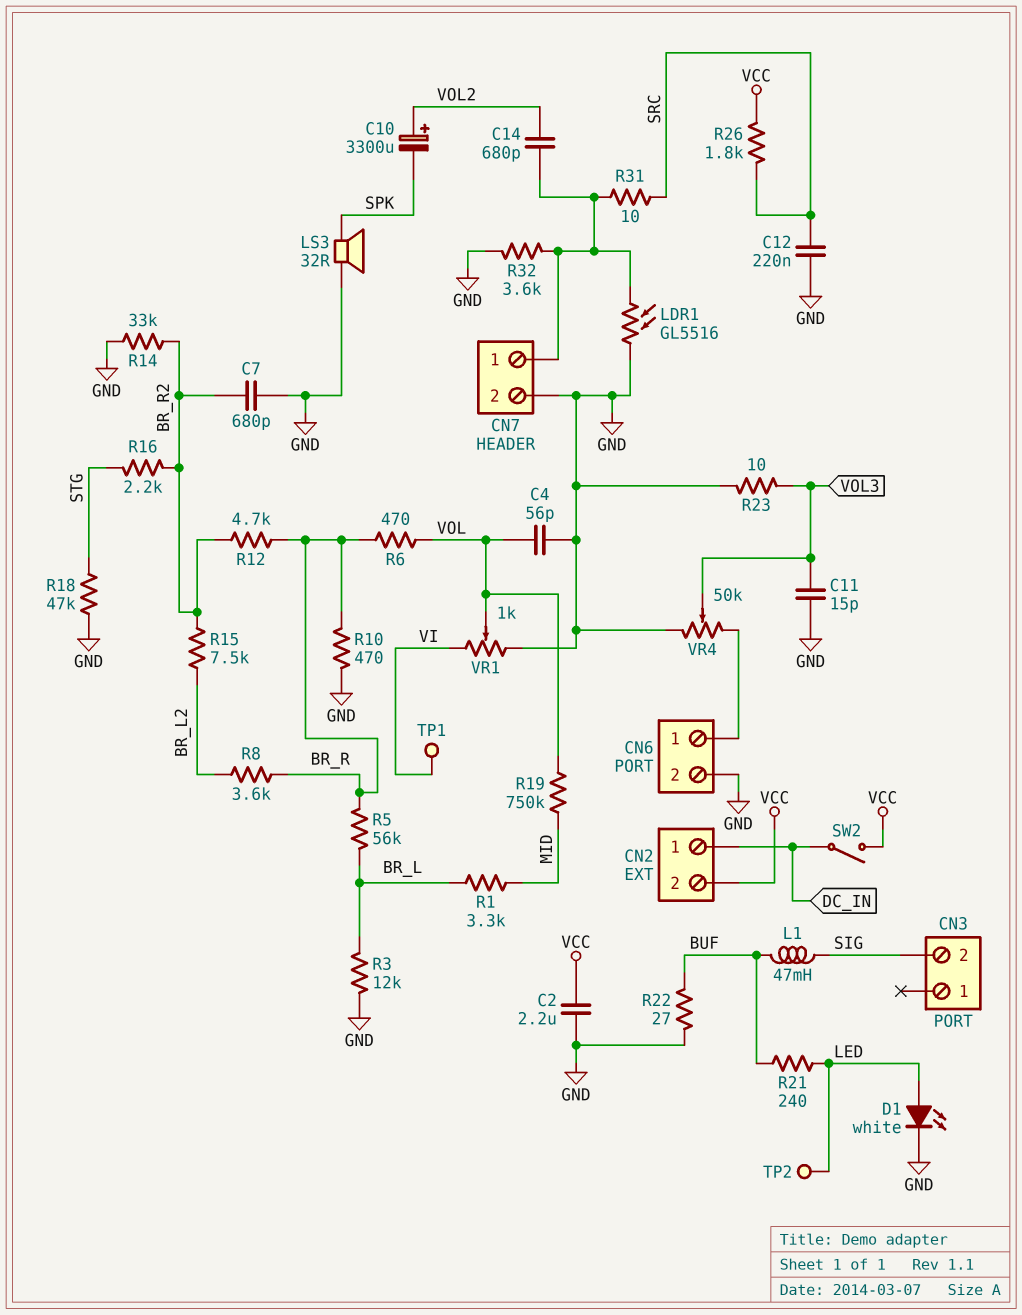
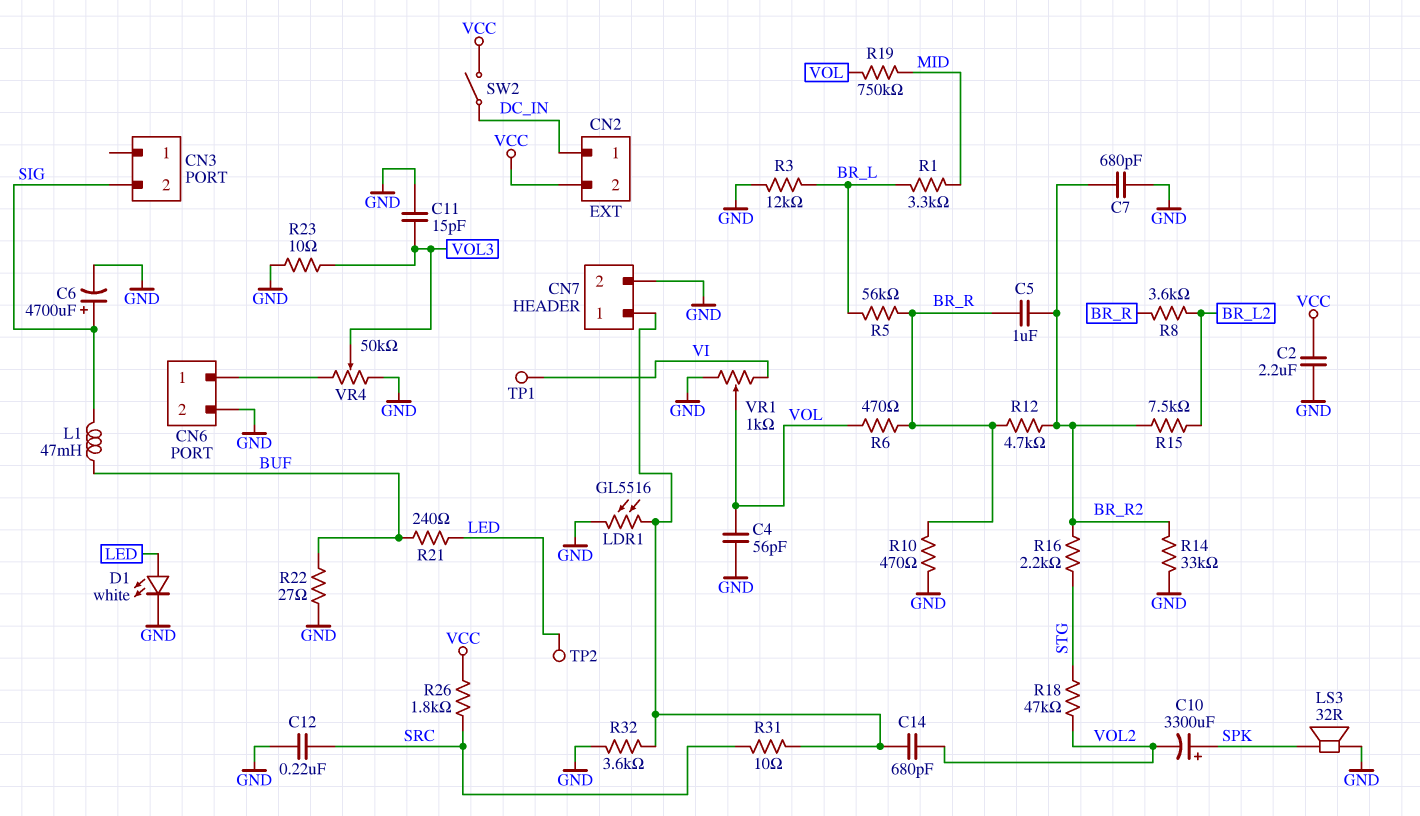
C5: none -> 1uF (BR_R, BR_R2)
C6: none -> 4700uF (plus SIG, minus GND)
C10: 3300uF (plus VOL2, minus SPK) -> 3300uF (plus SPK, minus VOL2)
R18: 47k (GND, STG) -> 47k (STG, VOL2)

